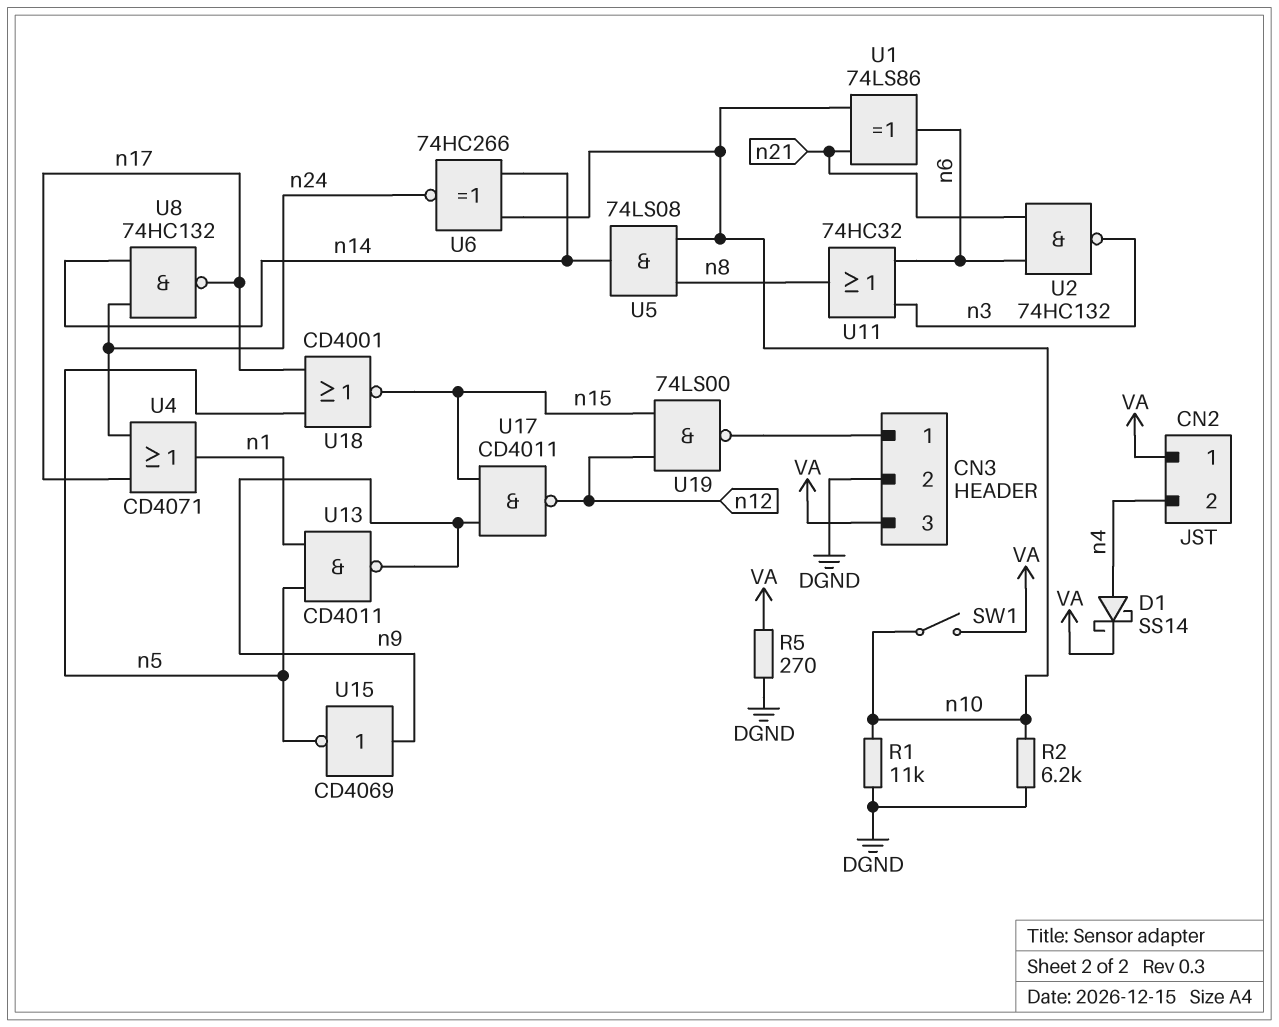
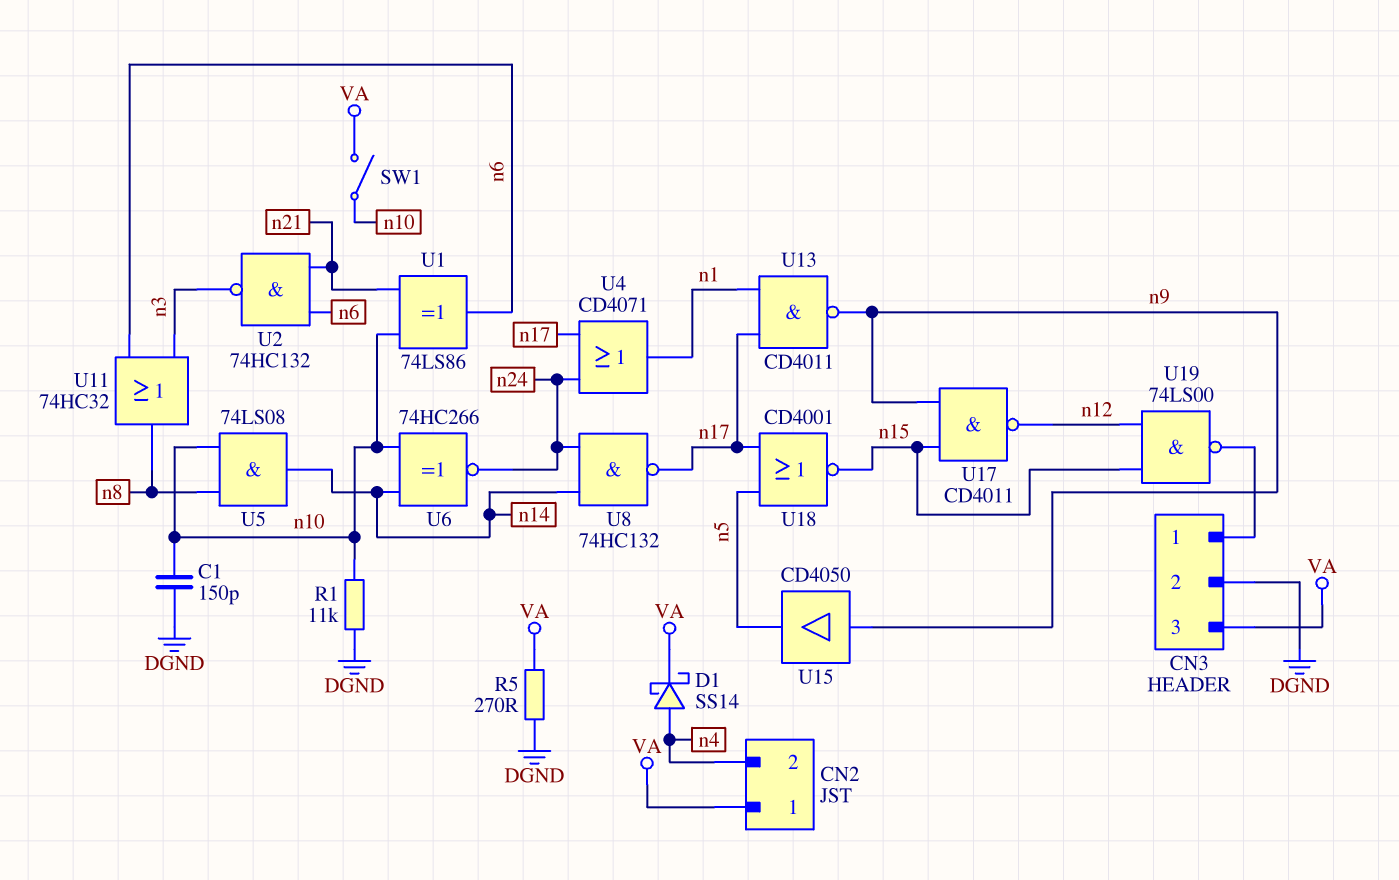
C1: none -> 150pF (DGND, n10)
R2: 6.2k (DGND, n10) -> none
U13: NAND CD4011 (in n1, in n5, out n9) -> NAND CD4011 (in n1, in n17, out n9)
U15: NOT CD4069 (in n9, out n5) -> buffer CD4050 (in n9, out n5)

